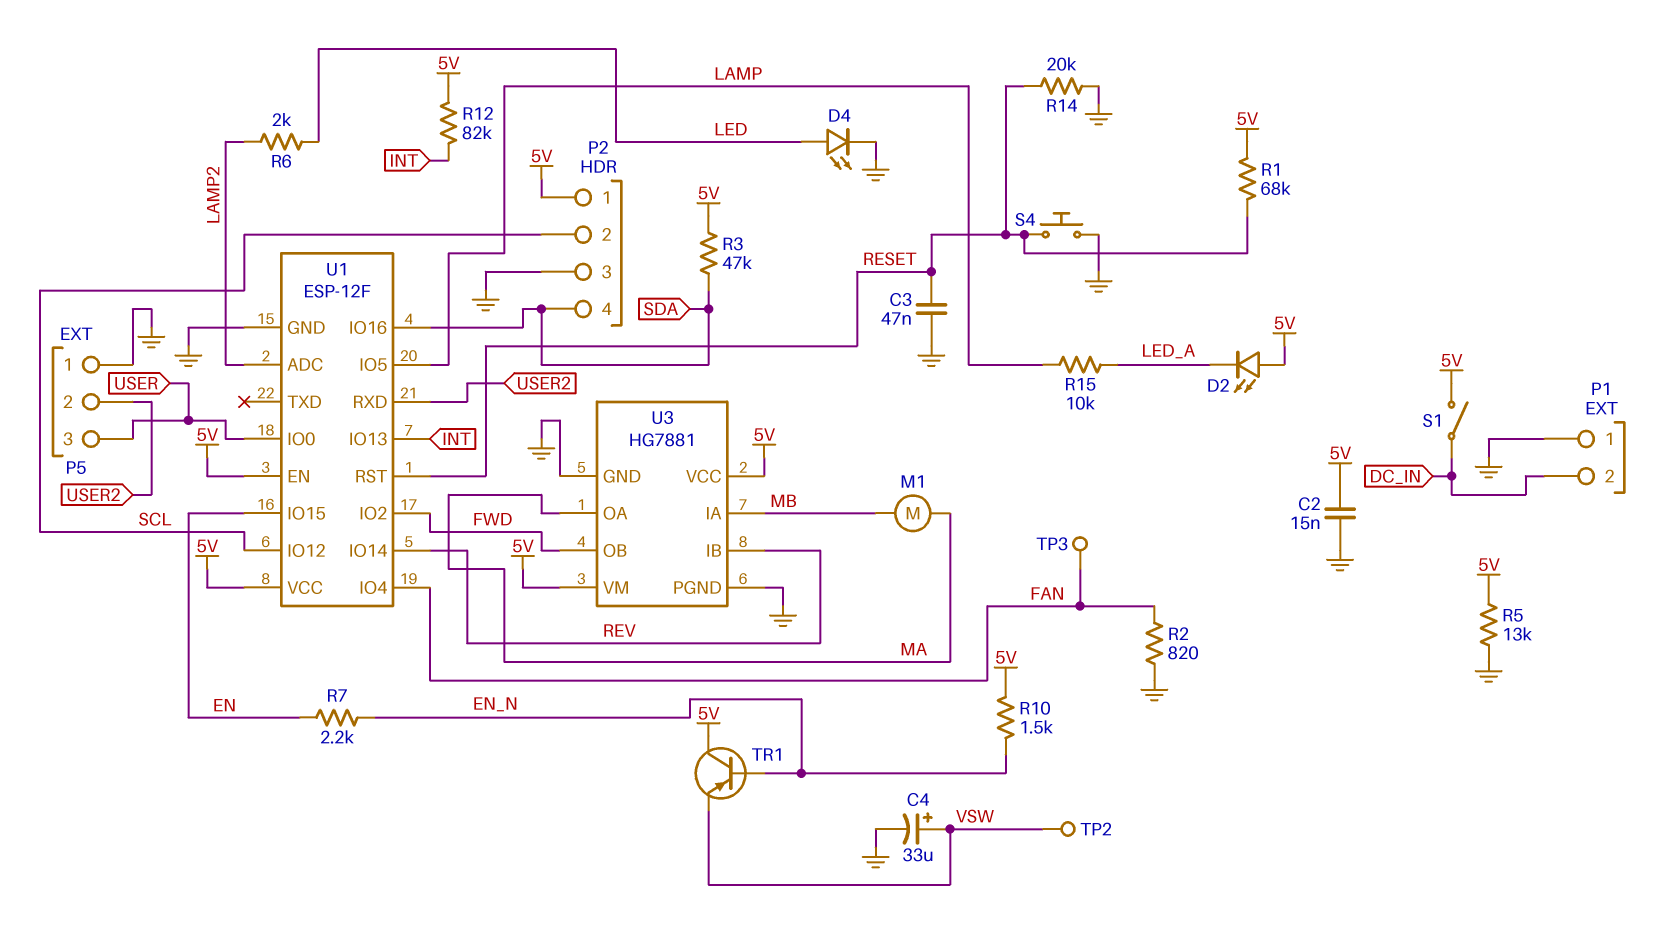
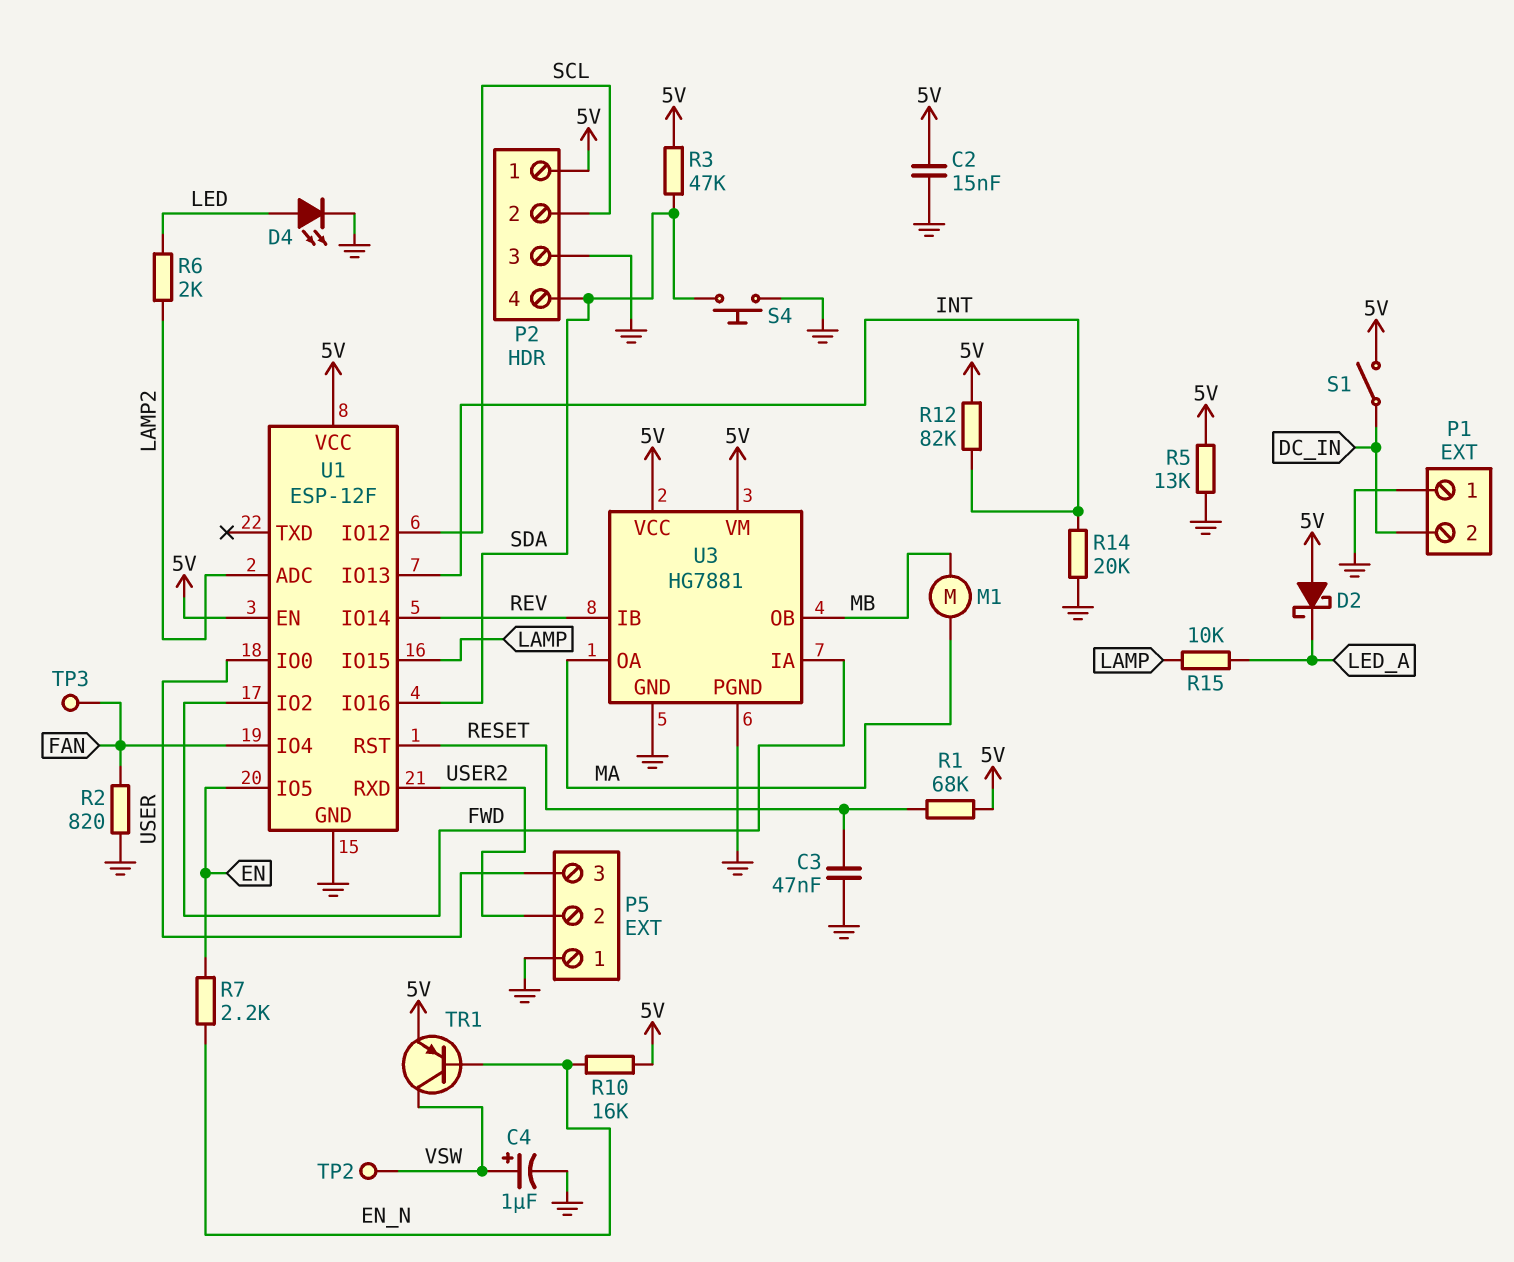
C4: 33uF (plus VSW, minus GND) -> 1uF (plus VSW, minus GND)
D2: LED (A 5V, K LED_A) -> schottky (A 5V, K LED_A)
R10: 1.5k (5V, EN_N) -> 16k (5V, EN_N)
R14: 20k (GND, RESET) -> 20k (GND, INT)
S4: button (GND, RESET) -> button (GND, SDA)
TR1: PNP (B EN_N, C 5V, E VSW) -> PNP (B EN_N, C VSW, E 5V)
U1 pin IO5: LAMP -> EN
U1 pin IO15: EN -> LAMP
U3 pin IA: MB -> FWD
U3 pin OB: FWD -> MB

